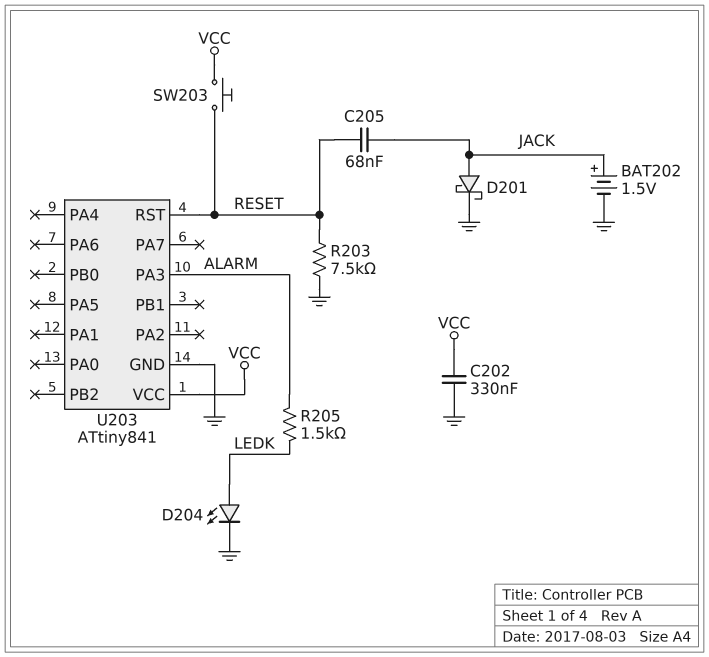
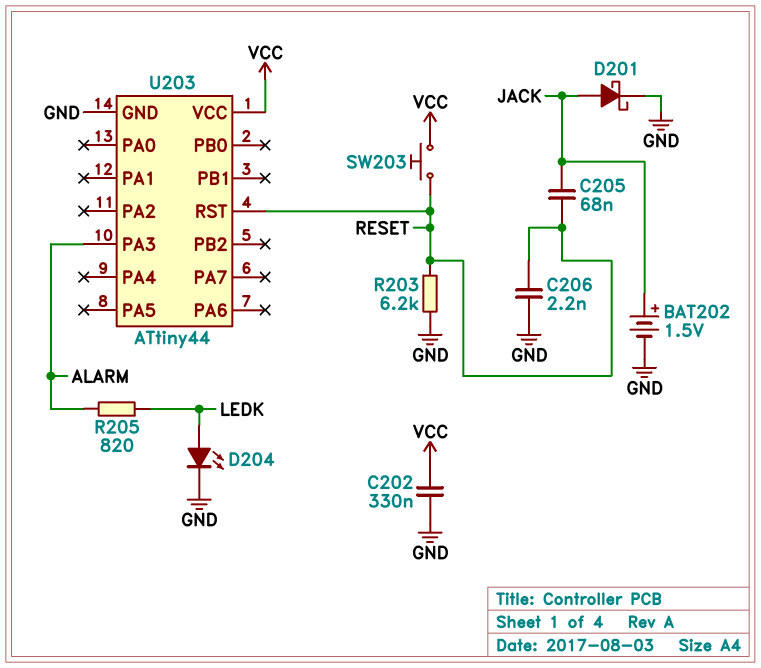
C206: none -> 2.2nF (GND, RESET)
R203: 7.5k (GND, RESET) -> 6.2k (GND, RESET)
R205: 1.5k (ALARM, LEDK) -> 820 (ALARM, LEDK)
U203: ATtiny841 -> ATtiny44

